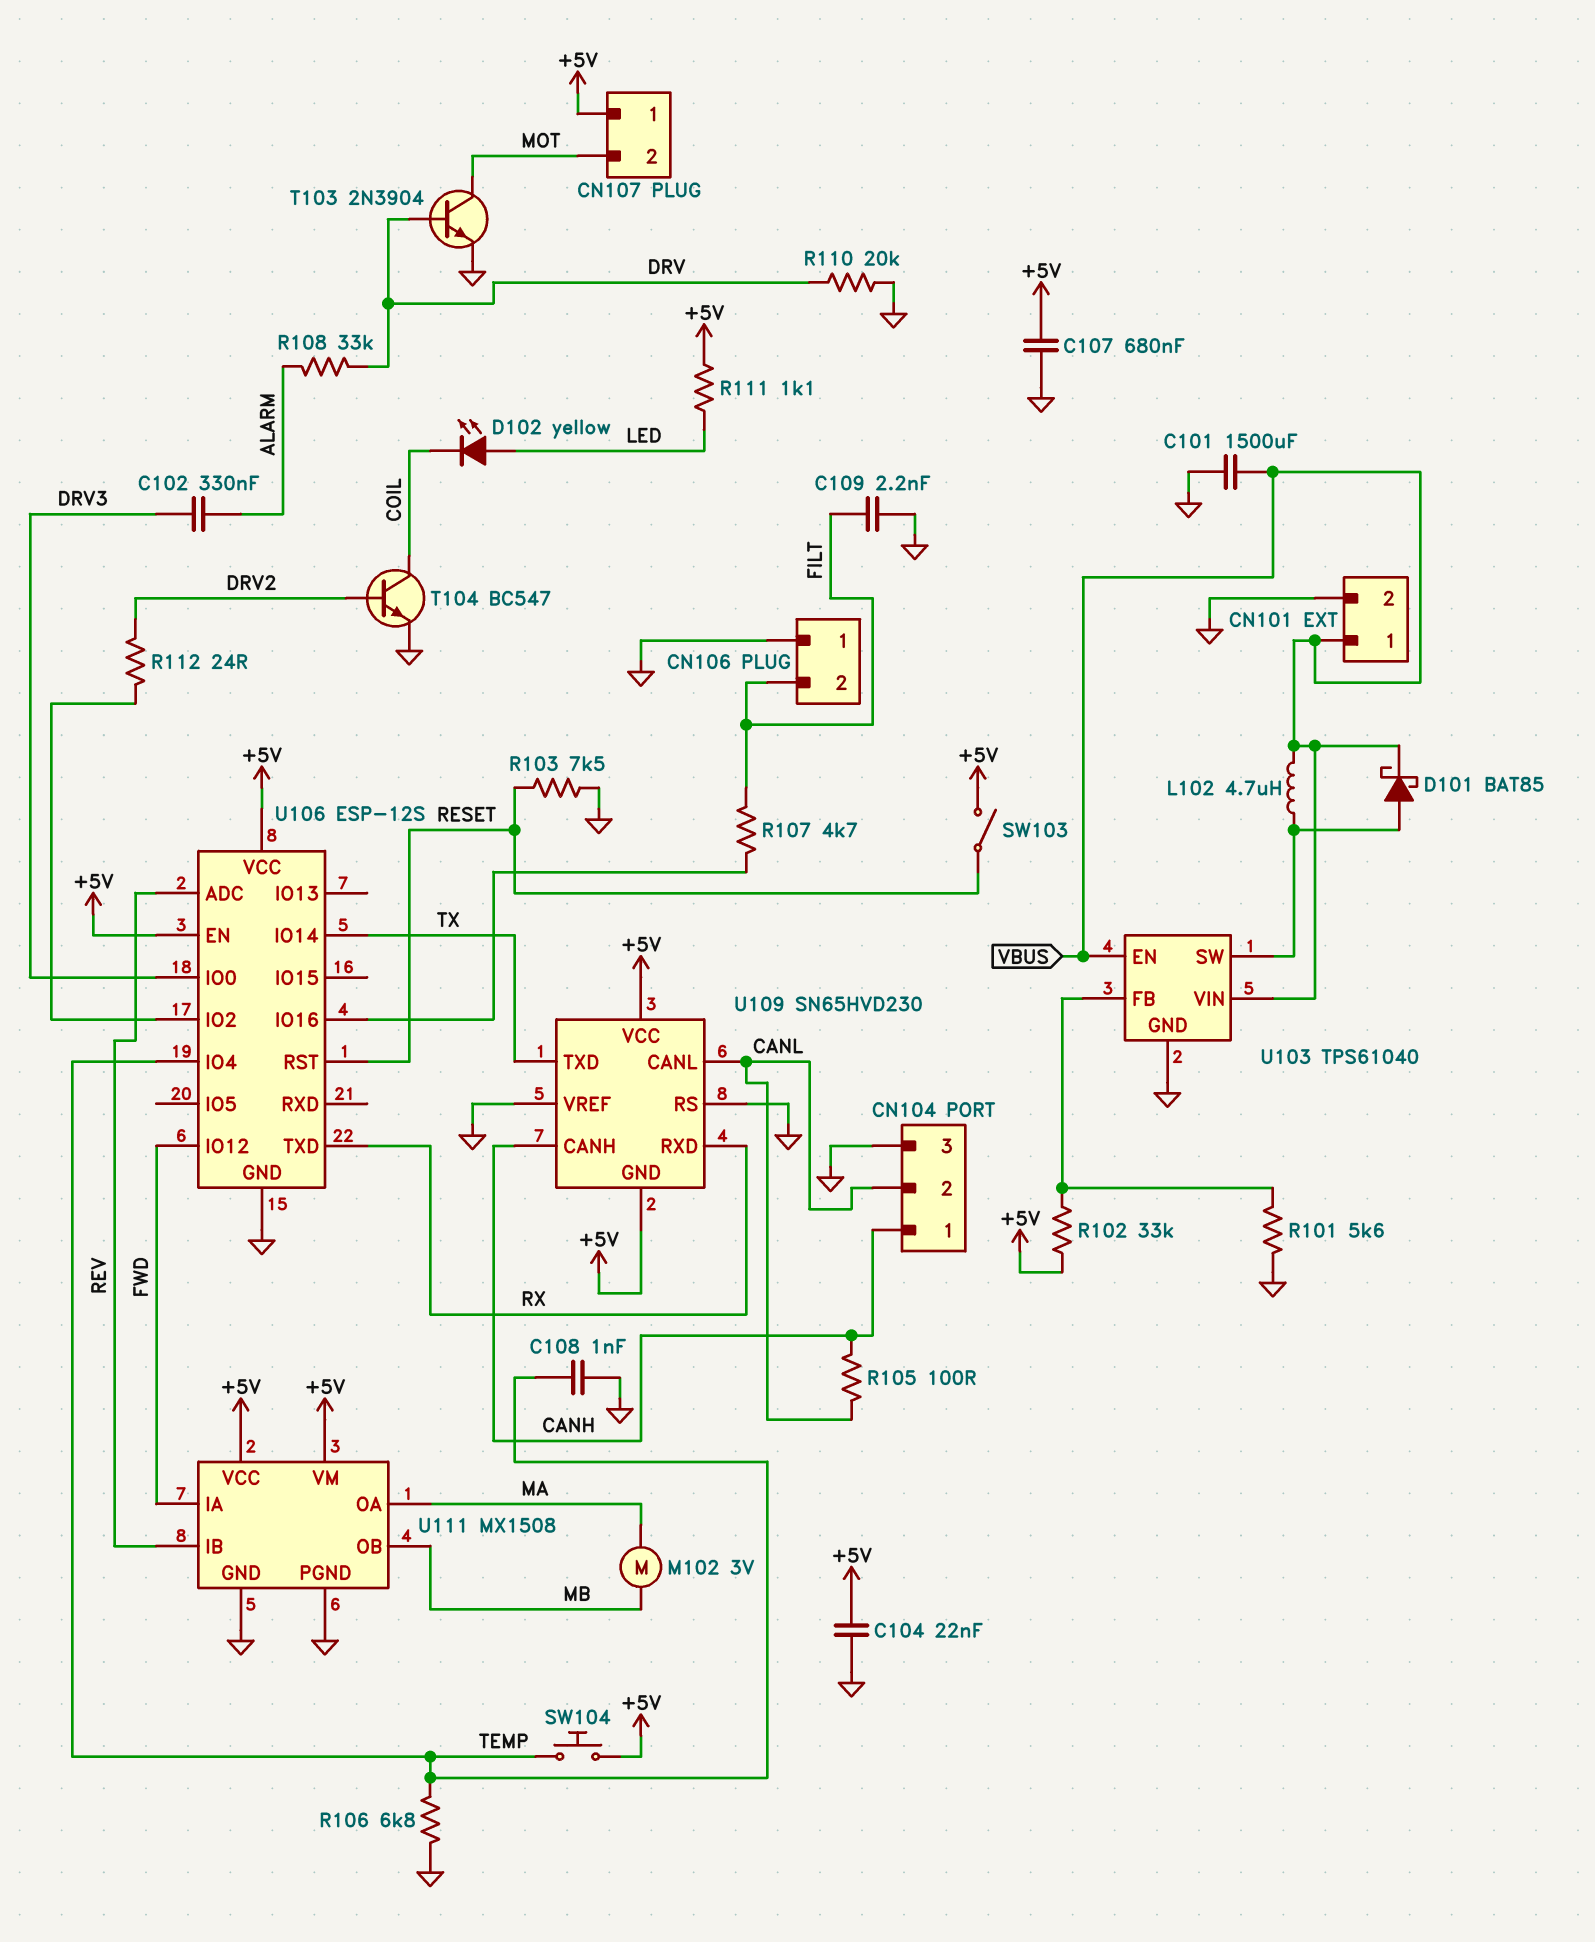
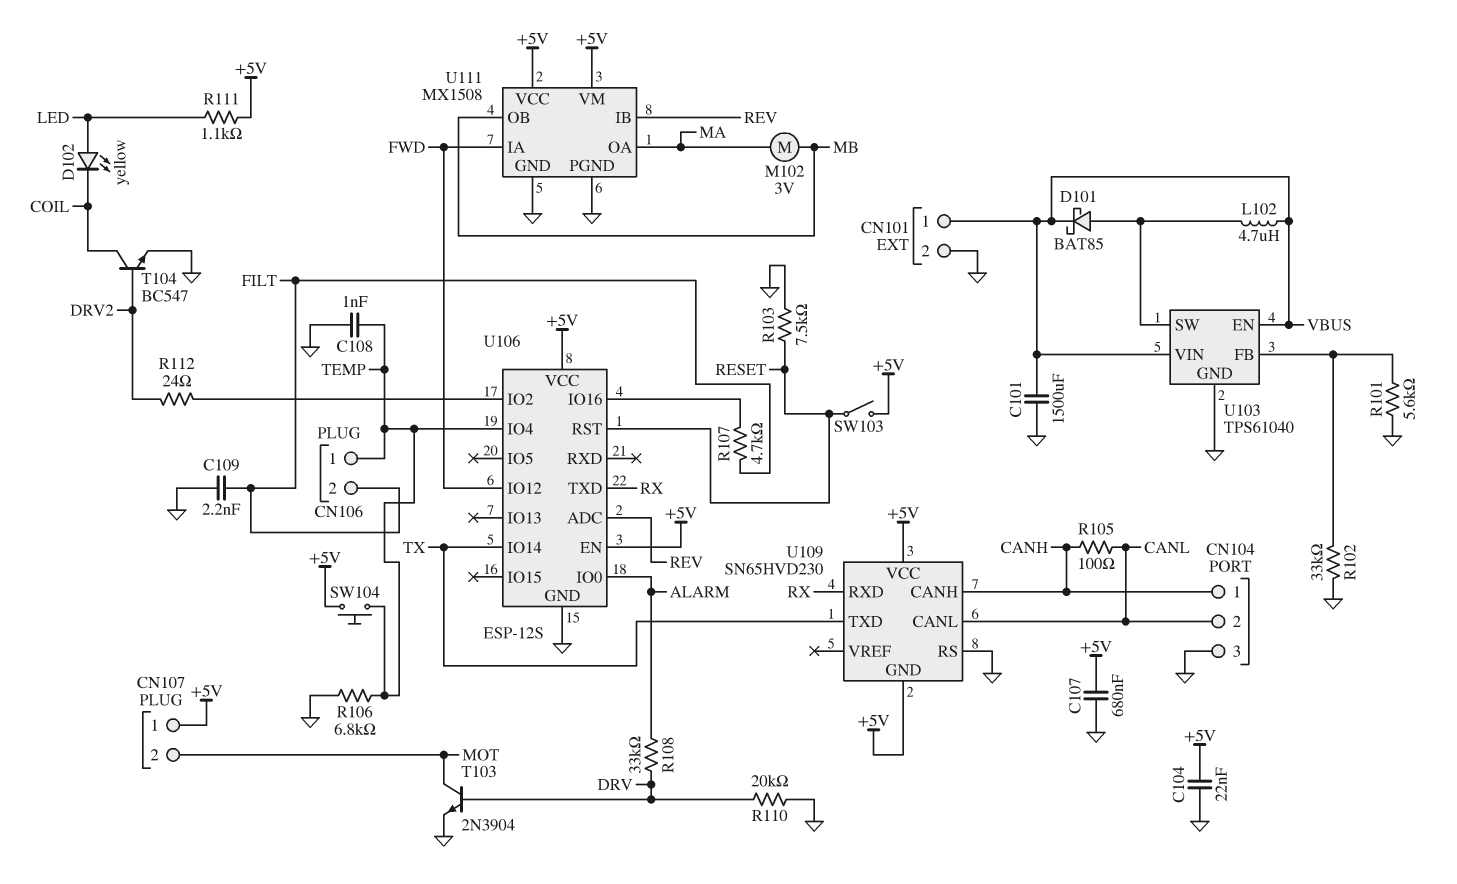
C102: 330nF (ALARM, DRV3) -> none
CN106 pin 1: GND -> TEMP
R102: 33k (+5V, U103/FB) -> 33k (GND, U103/FB)
U106 pin IO0: DRV3 -> ALARM
U109 pin VREF: GND -> none

